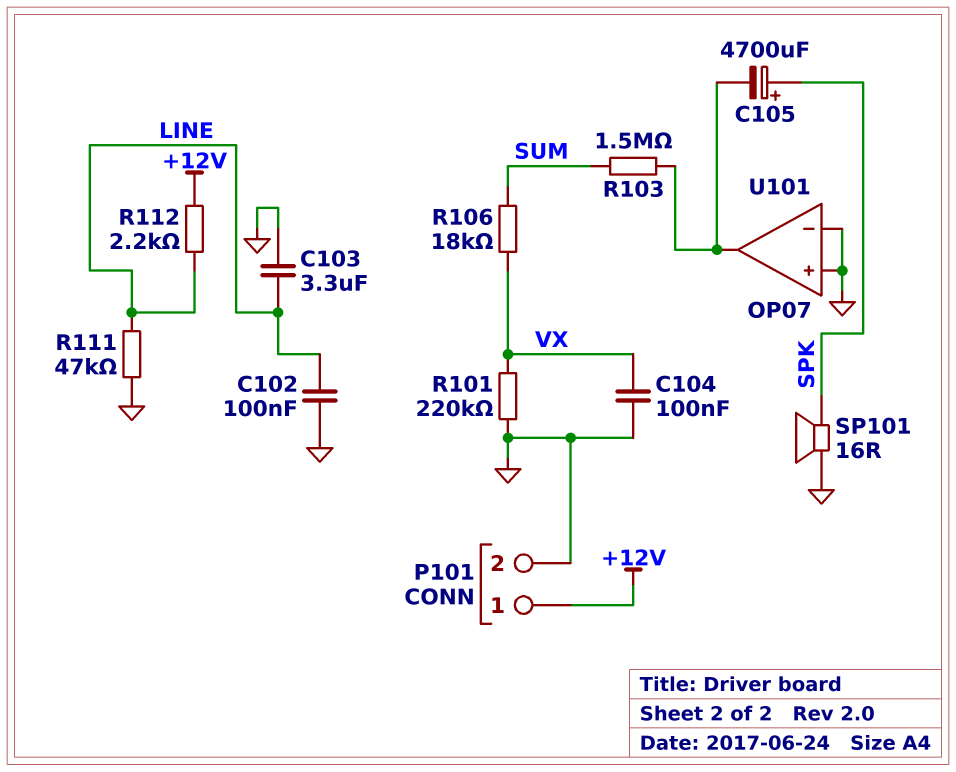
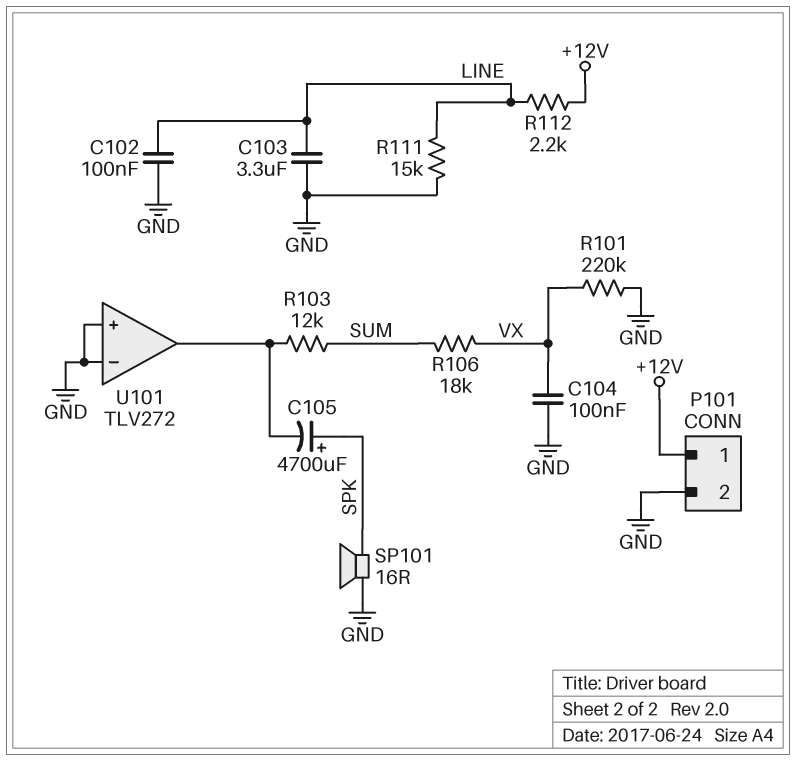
R103: 1.5M (SUM, U101/out) -> 12k (SUM, U101/out)
R111: 47k (GND, LINE) -> 15k (GND, LINE)
U101: OP07 -> TLV272

